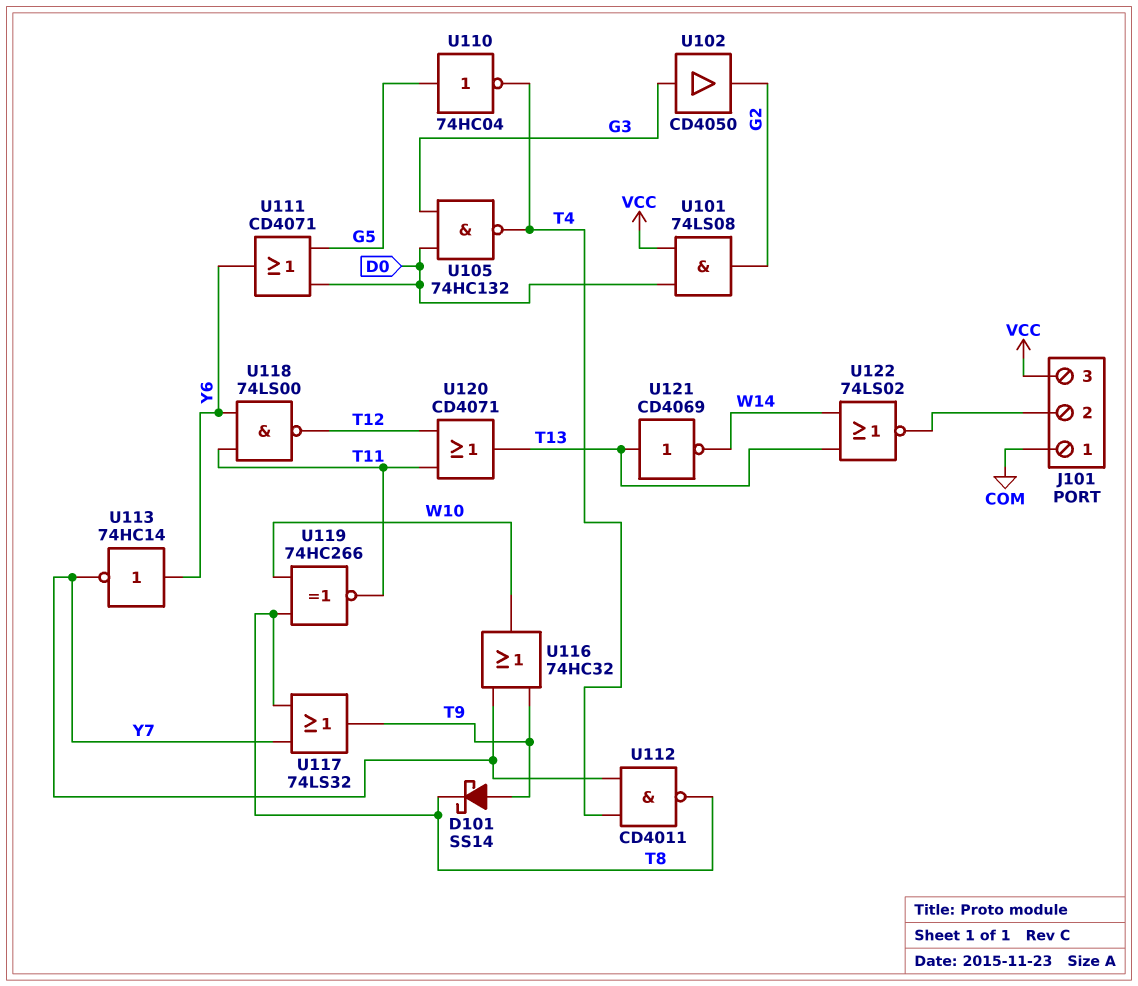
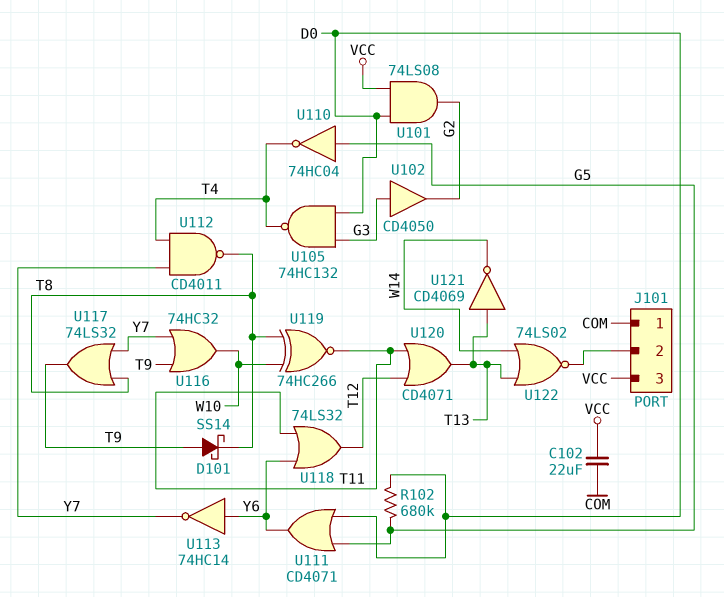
C102: none -> 22uF (COM, VCC)
R102: none -> 680k (D0, G5)
U118: NAND 74LS00 (in T11, in Y6, out T12) -> OR 74LS32 (in T11, in Y6, out T12)

